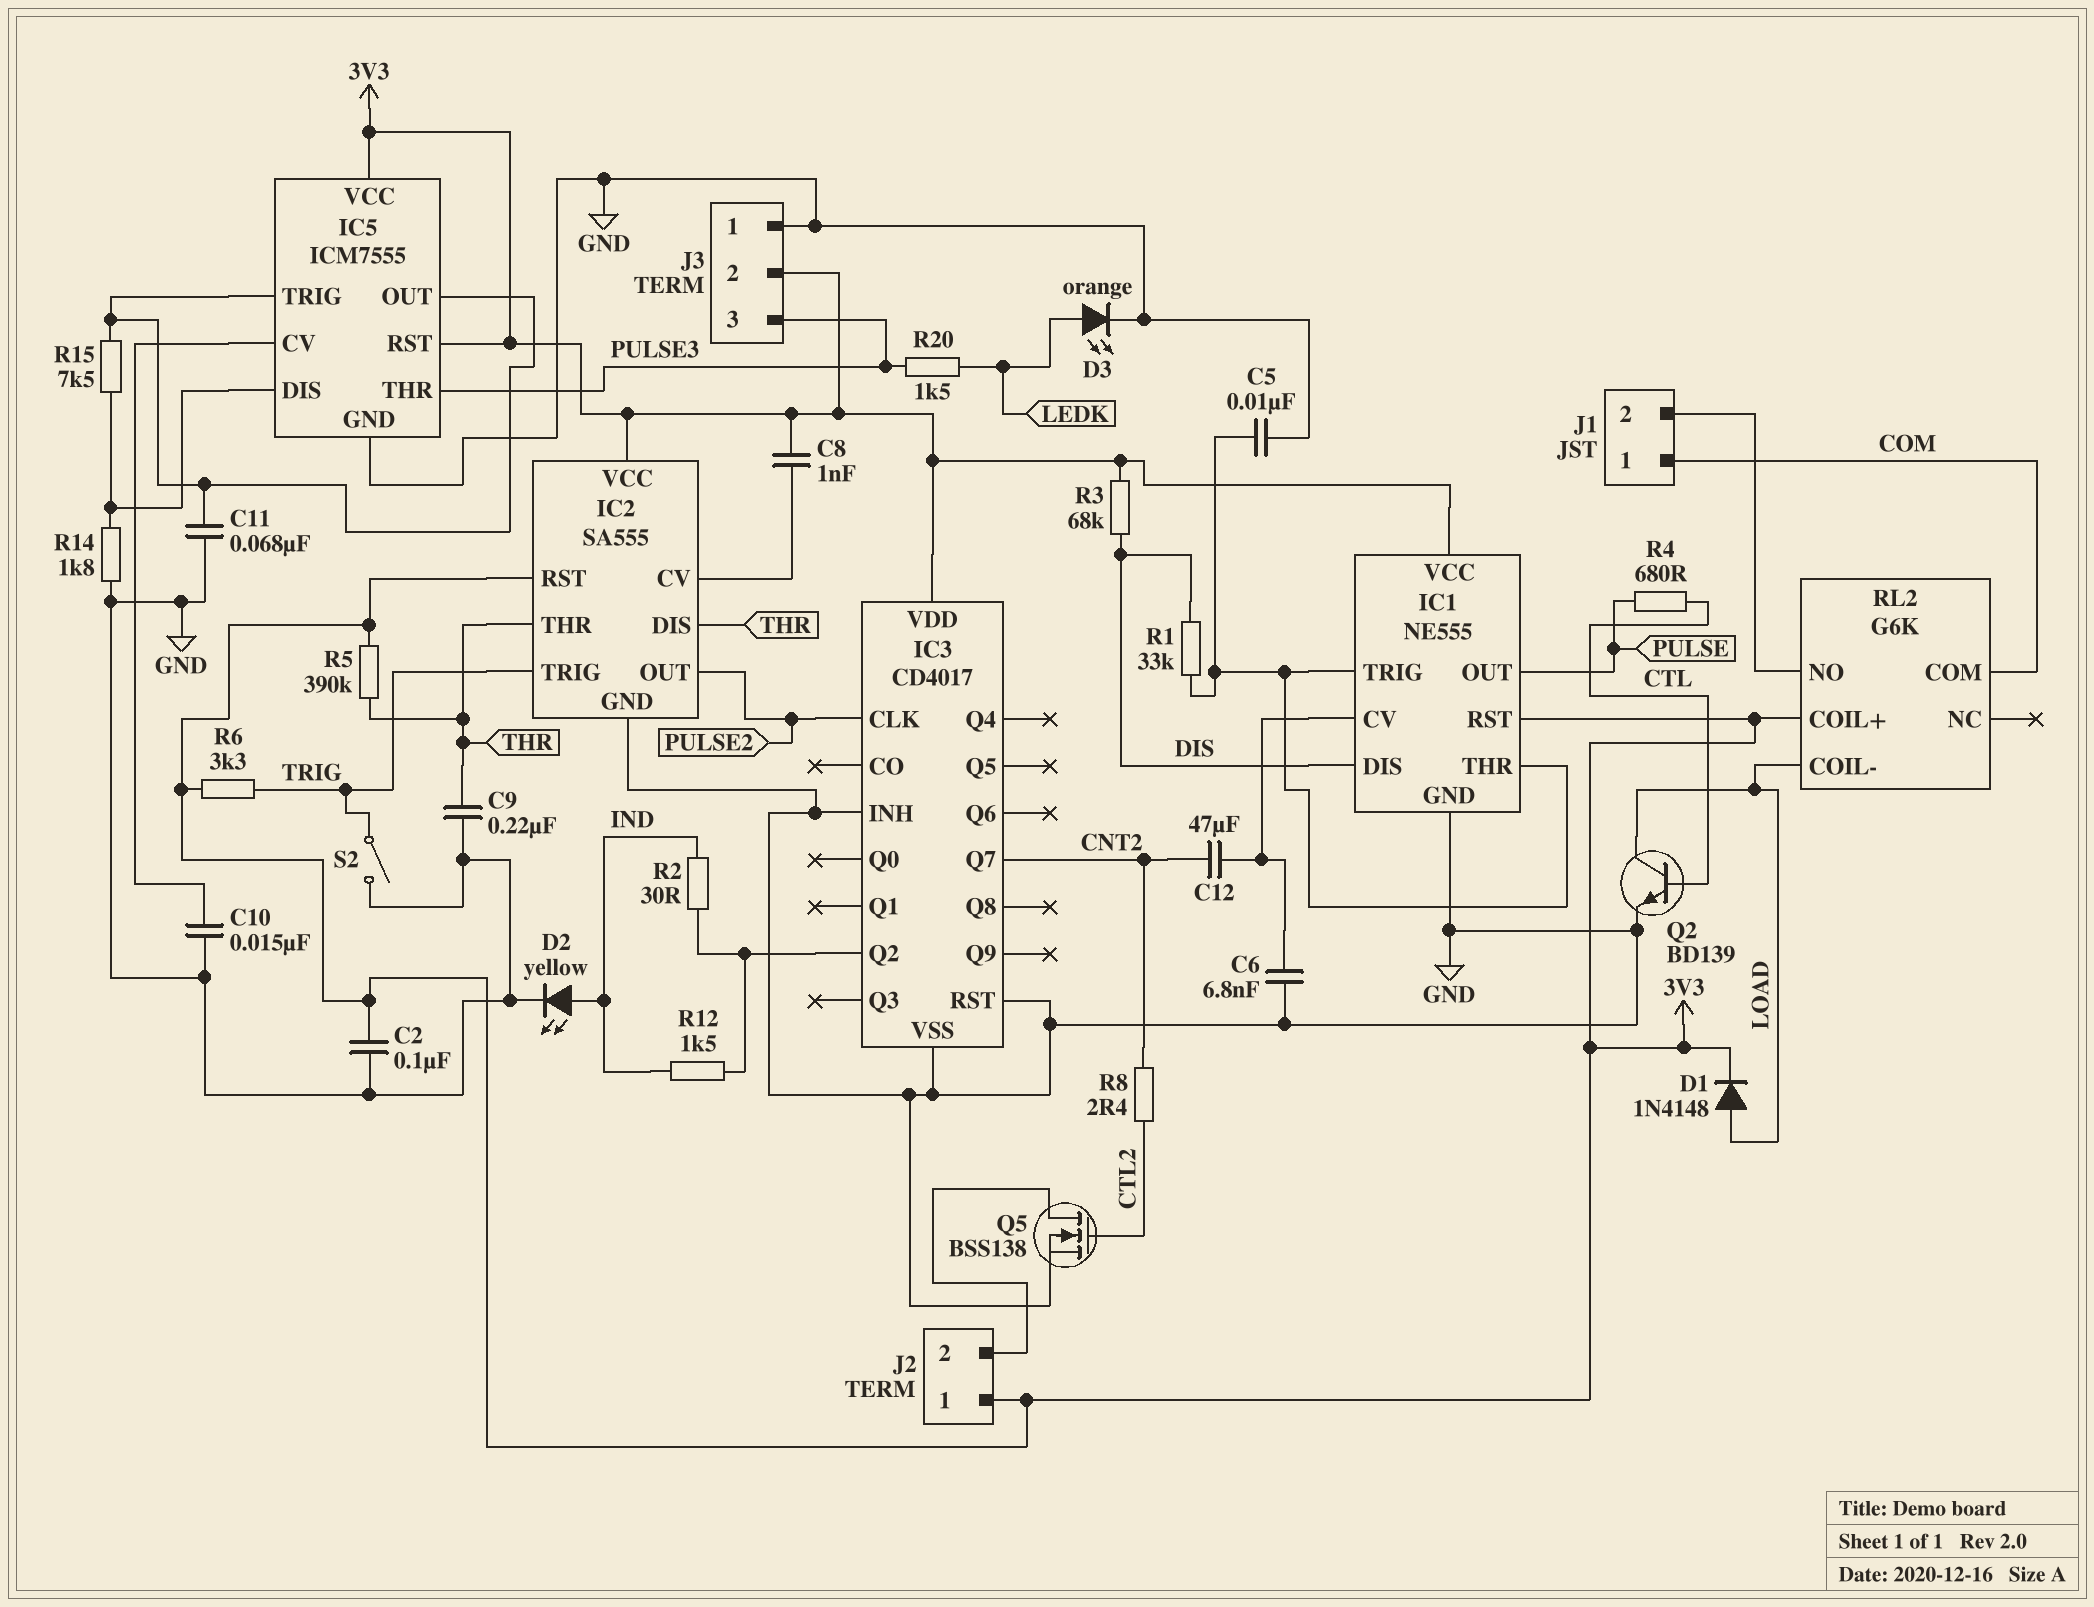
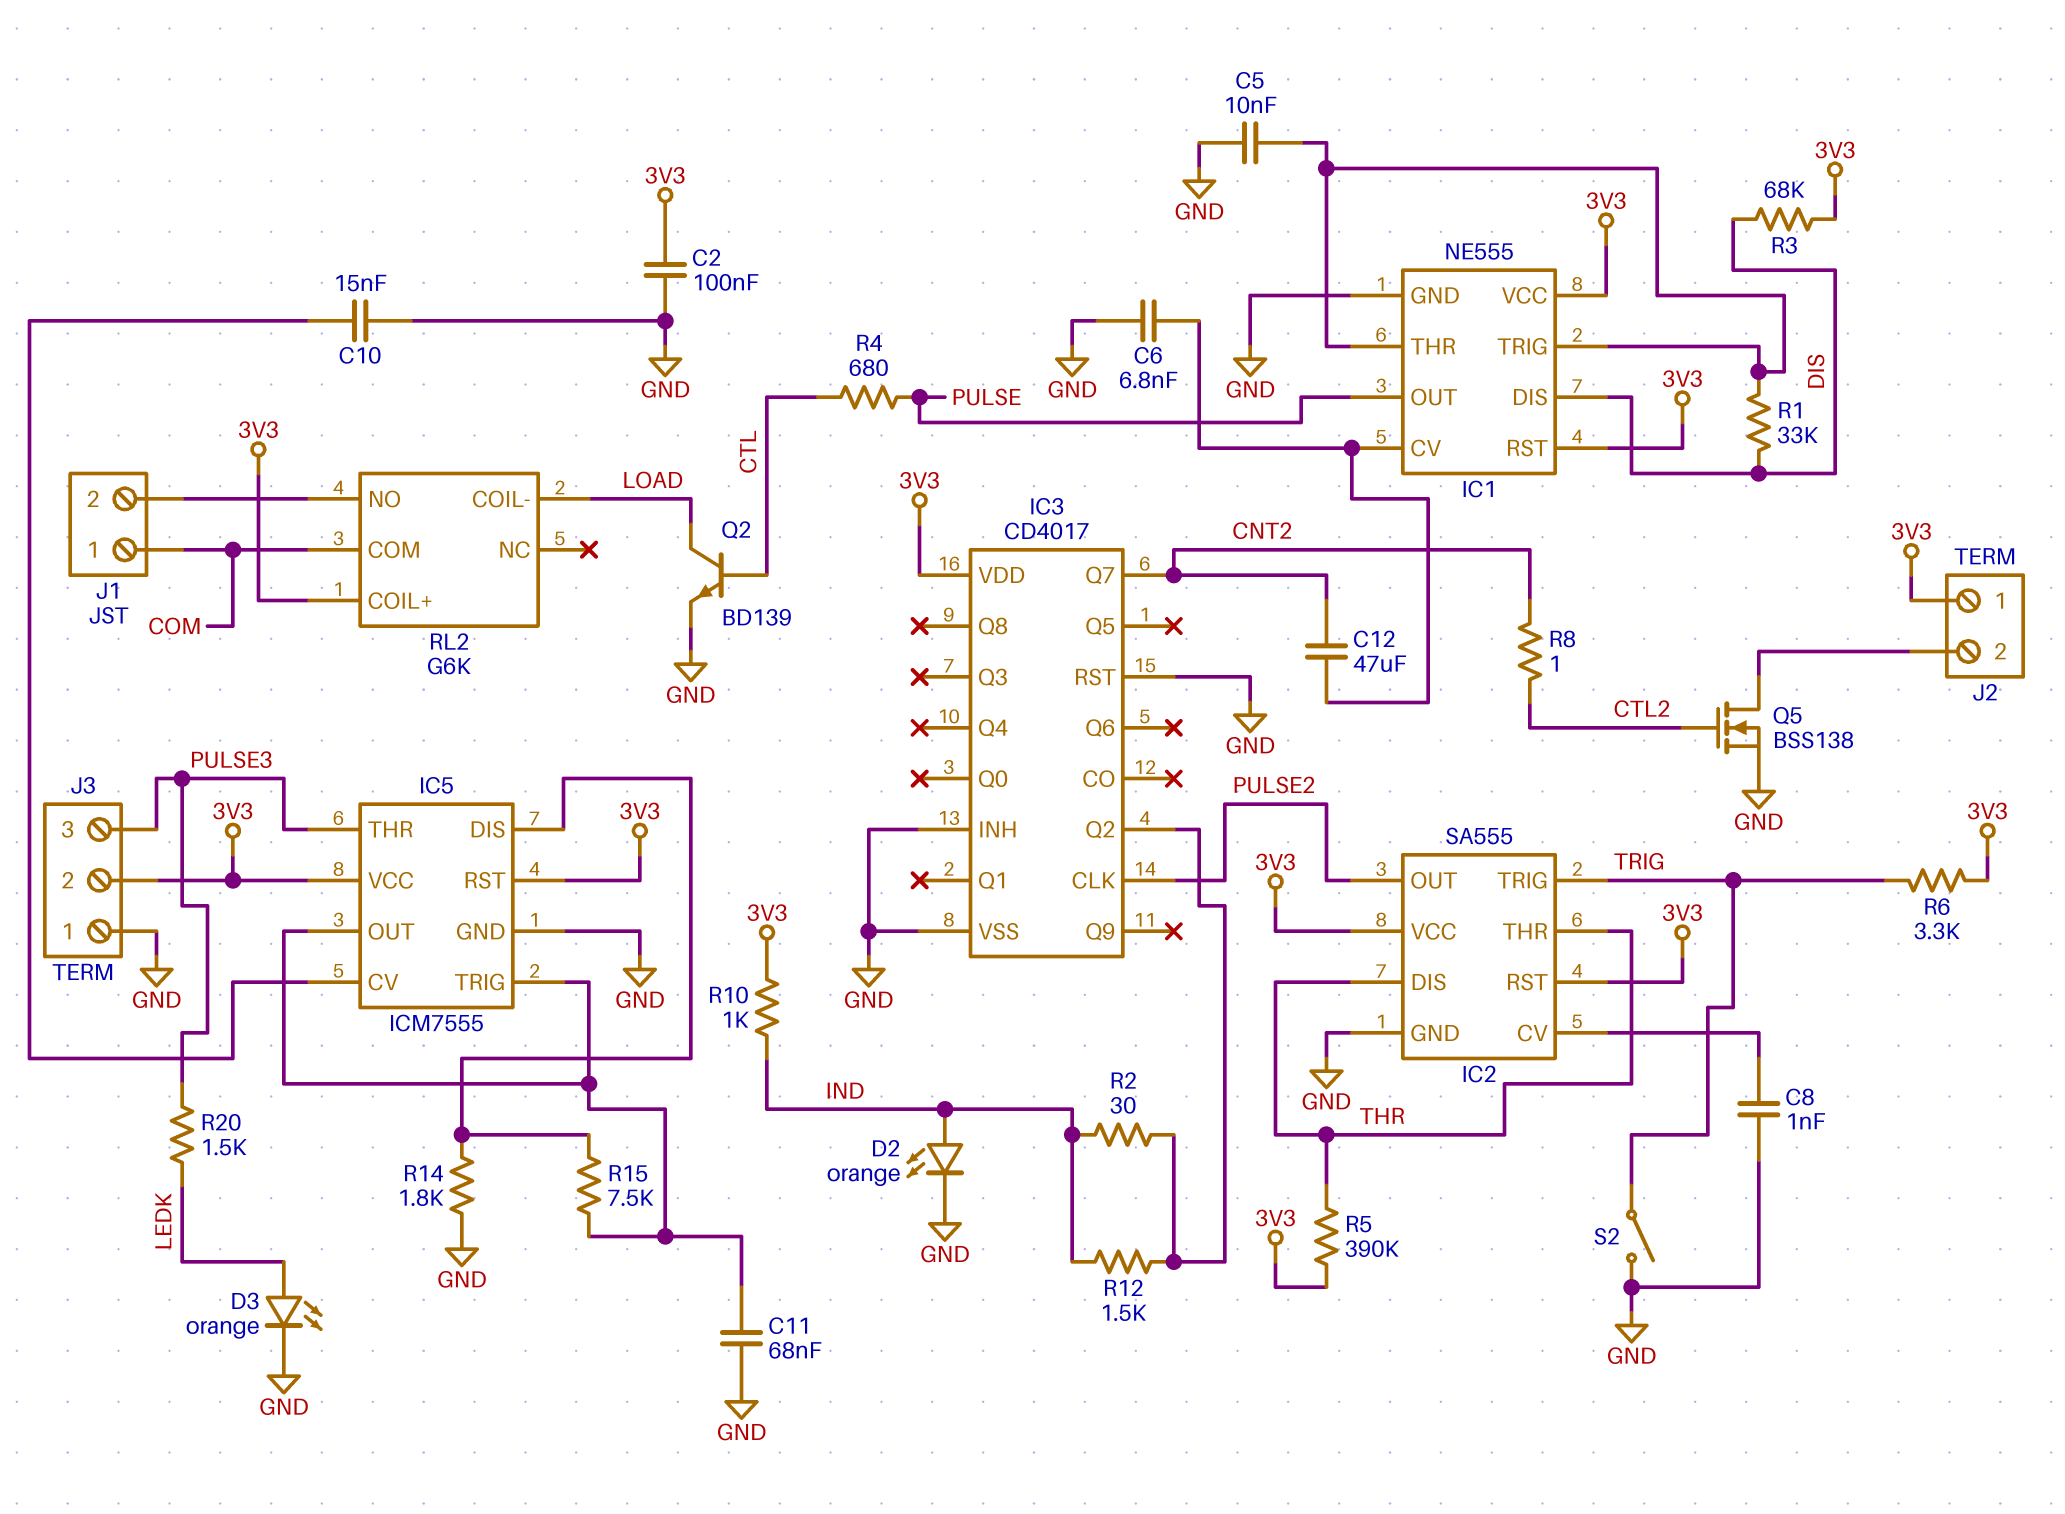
C8: 1nF (3V3, IC2/CV) -> 1nF (GND, IC2/CV)
C9: 220nF (GND, THR) -> none
D1: diode 1N4148 (A LOAD, K 3V3) -> none
D2: LED yellow (A IND, K GND) -> LED orange (A IND, K GND)
R8: 2.4 (CNT2, CTL2) -> 1 (CNT2, CTL2)
R10: none -> 1k (3V3, IND)

